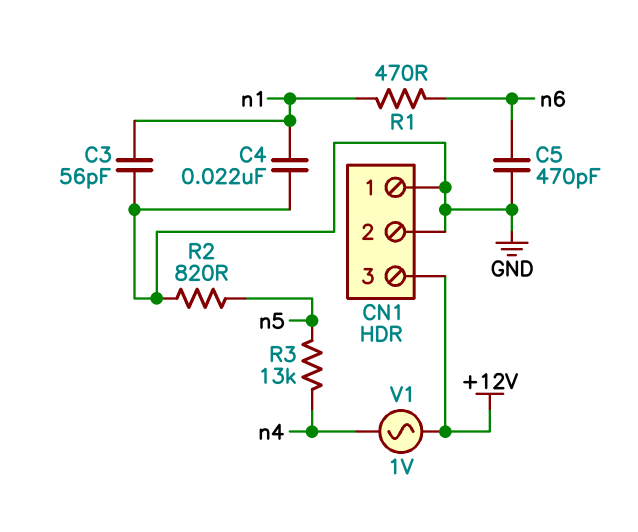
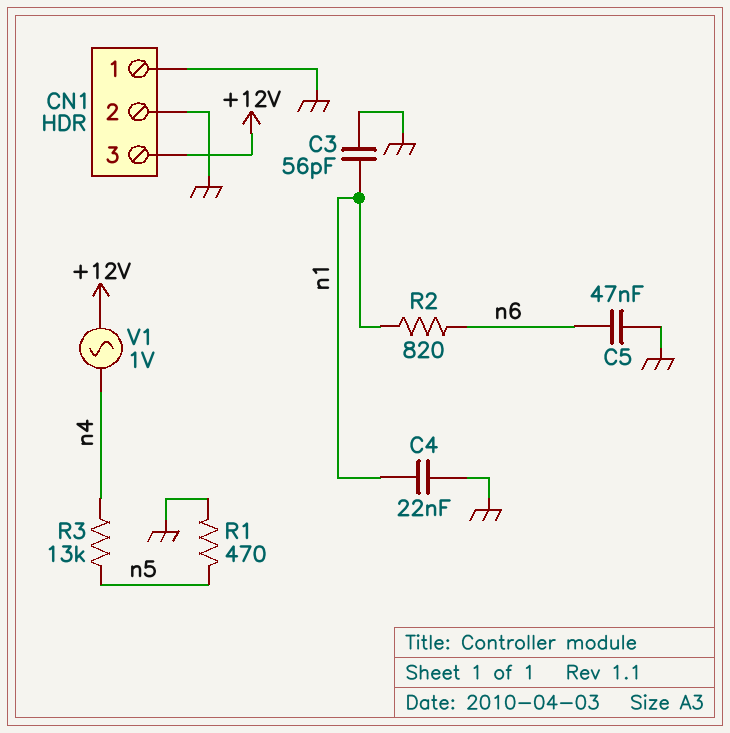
C5: 470pF (GND, n6) -> 47nF (GND, n6)
R1: 470 (n1, n6) -> 470 (GND, n5)
R2: 820 (GND, n5) -> 820 (n1, n6)

